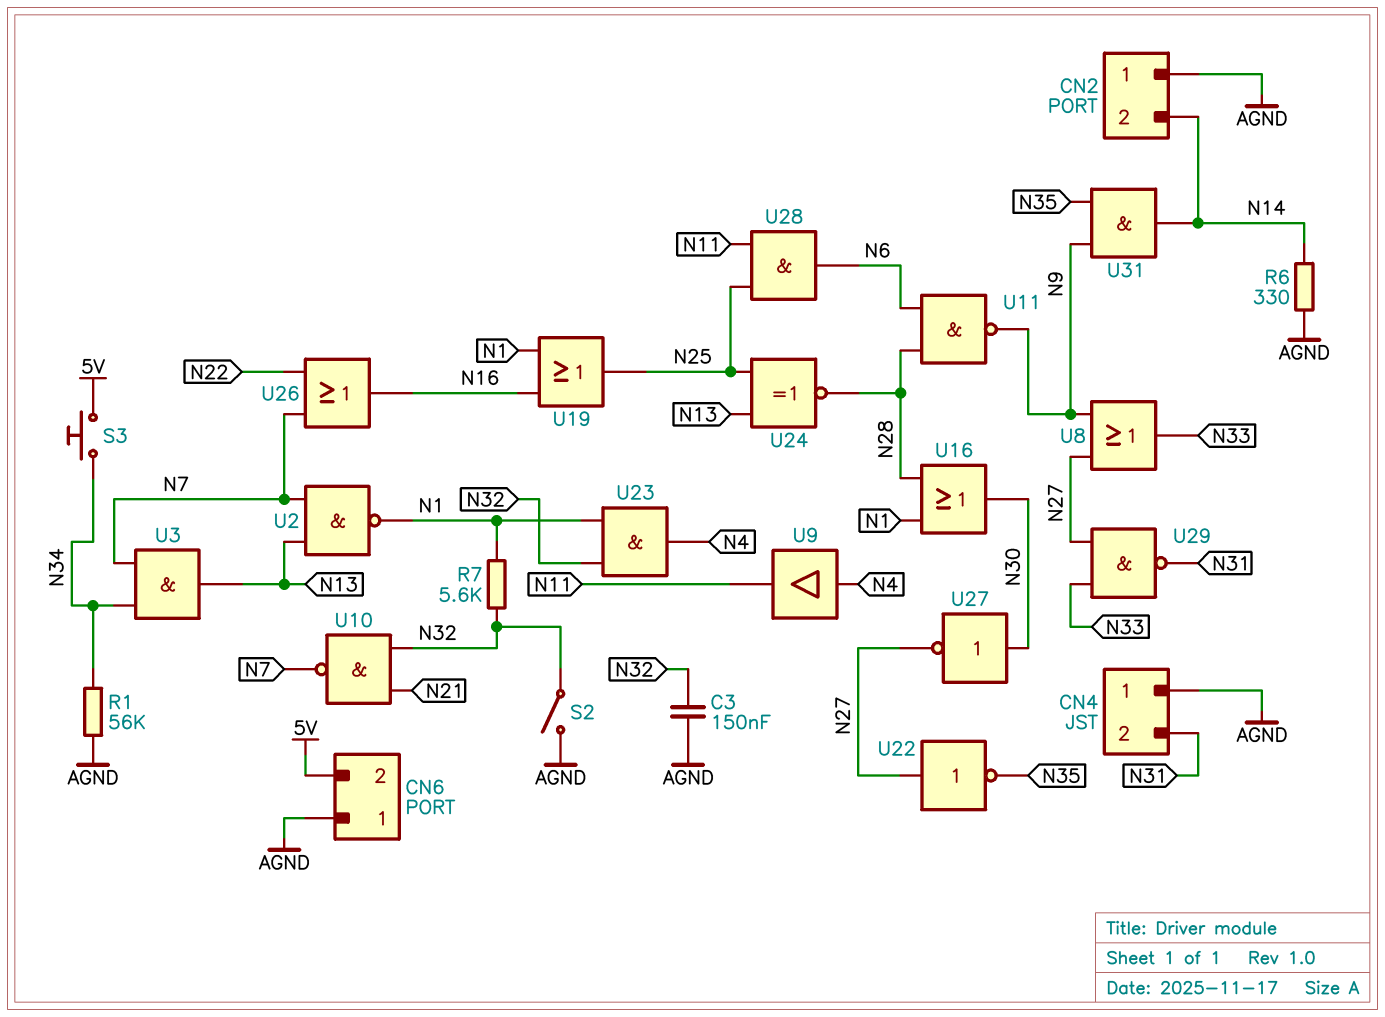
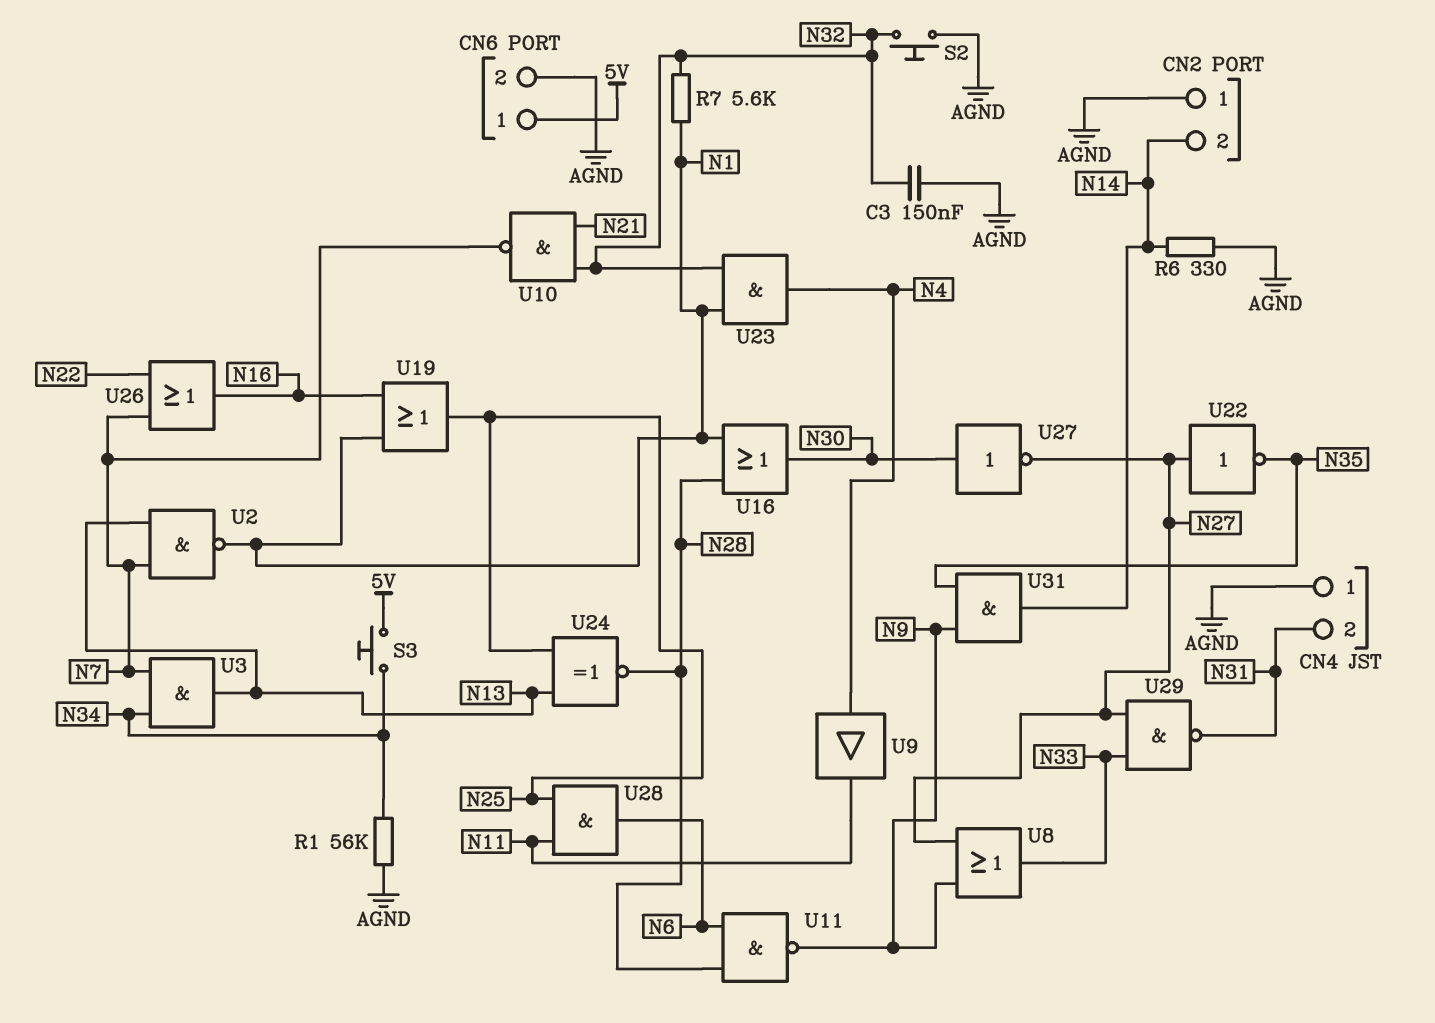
CN6 pin 1: AGND -> 5V
CN6 pin 2: 5V -> AGND
S2: switch (AGND, N32) -> button (AGND, N32)

